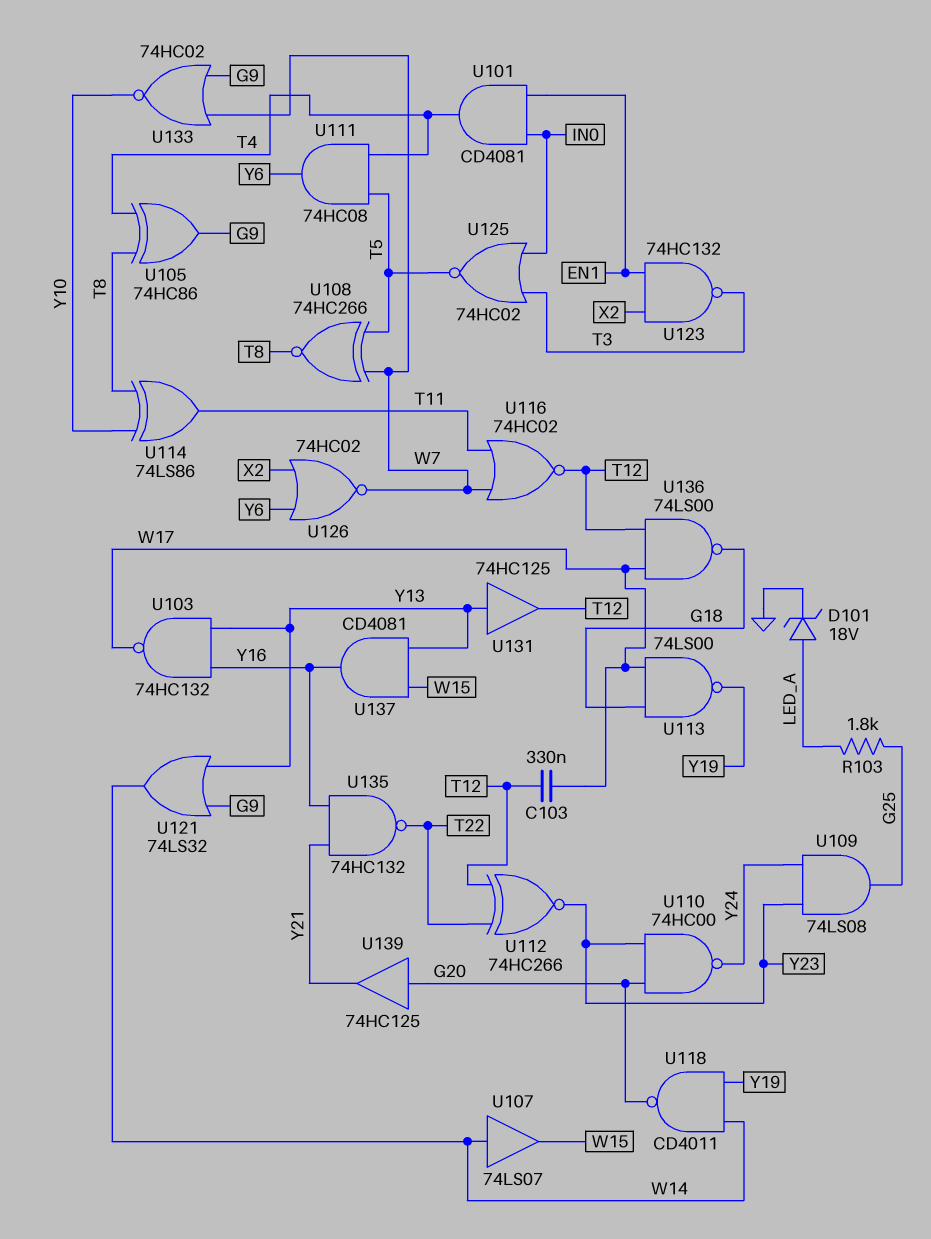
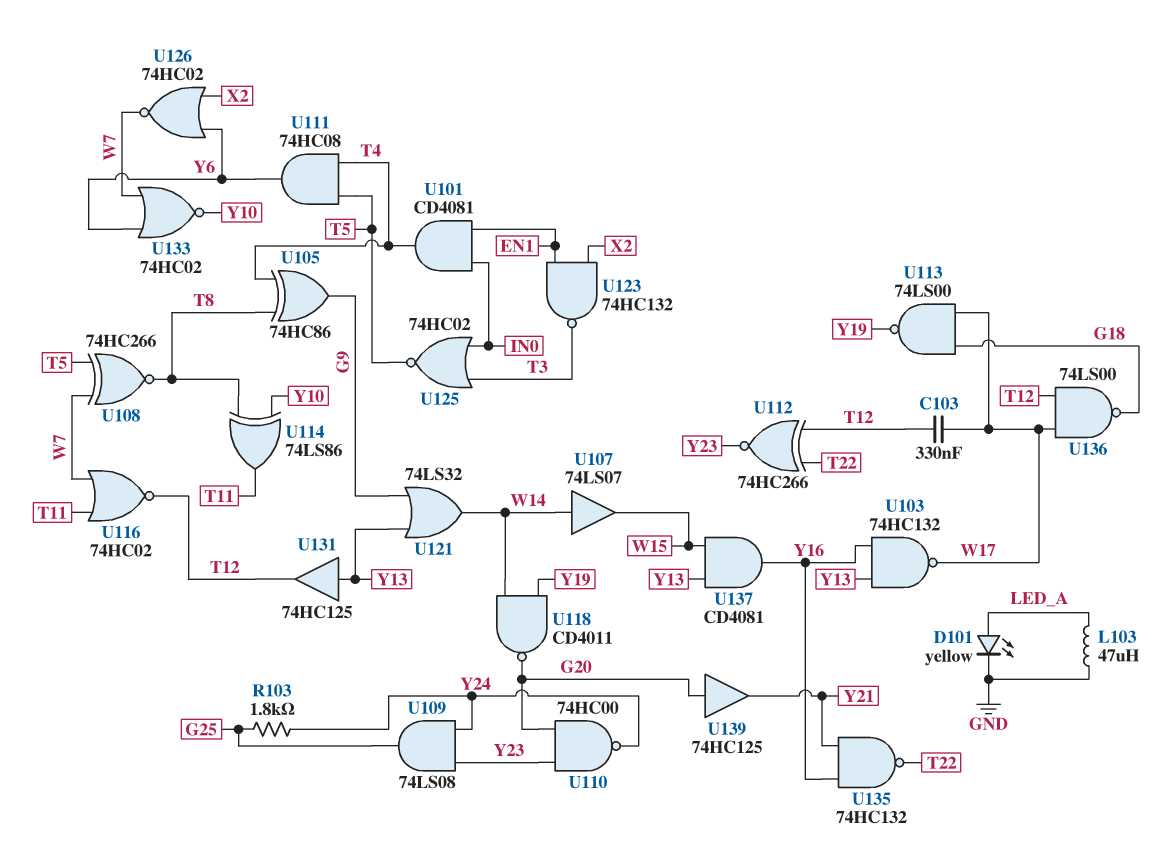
D101: zener 18V (A LED_A, K GND) -> LED yellow (A LED_A, K GND)
L103: none -> 47uH (GND, LED_A)
R103: 1.8k (G25, LED_A) -> 1.8k (G25, Y24)
U133: NOR 74HC02 (in G9, in W7, out Y10) -> NOR 74HC02 (in W7, in Y6, out Y10)

